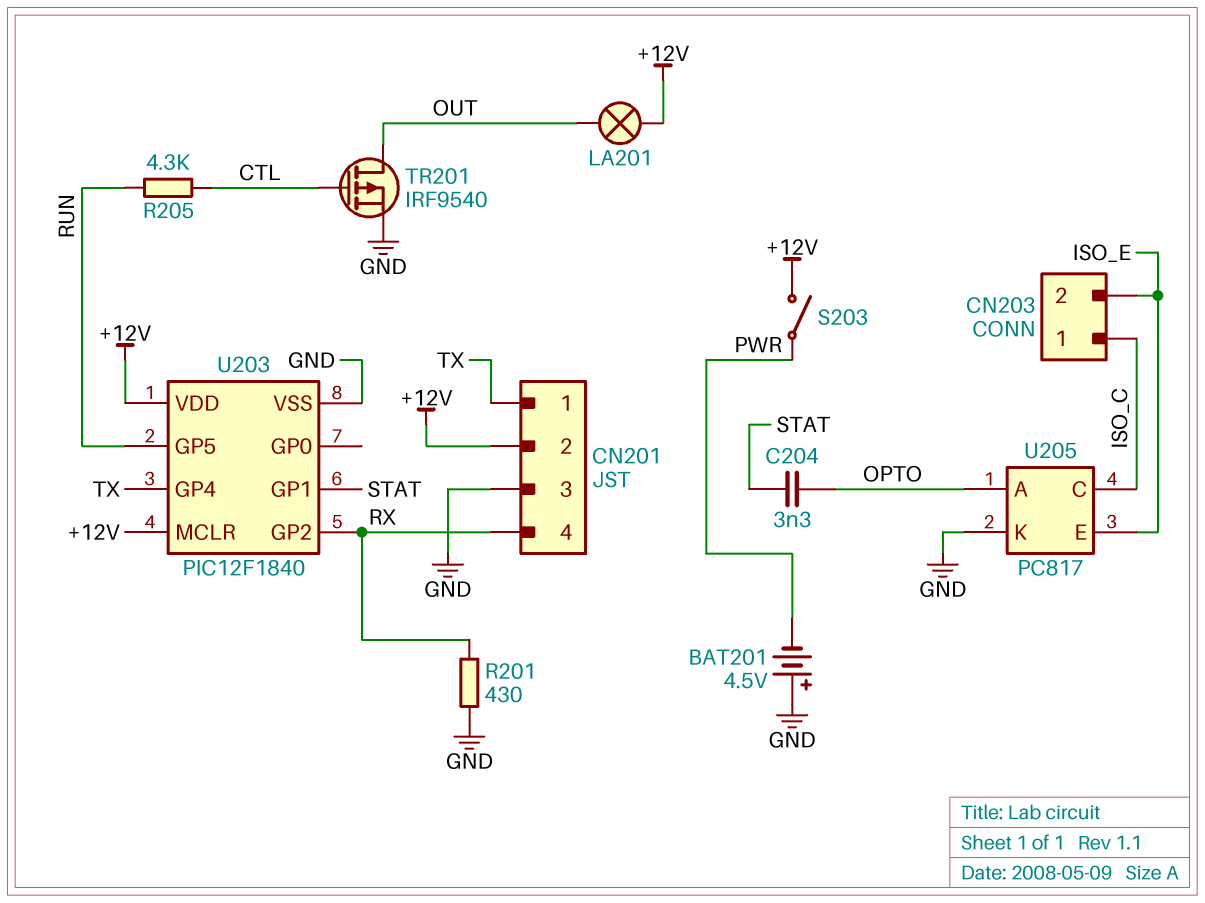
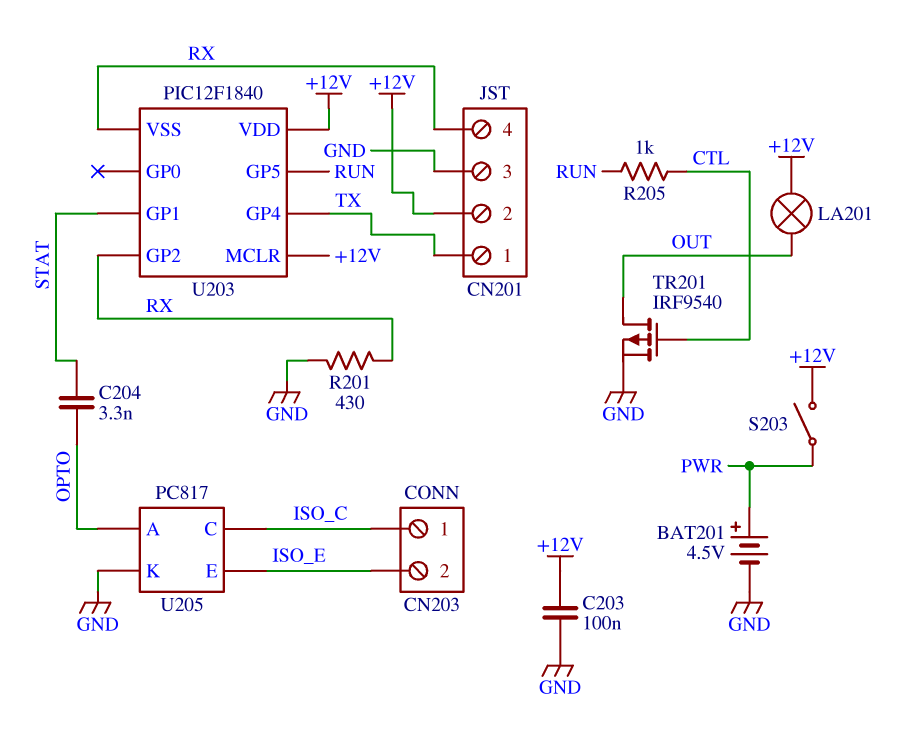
BAT201: 4.5V (plus GND, minus PWR) -> 4.5V (plus PWR, minus GND)
C203: none -> 100nF (+12V, GND)
R205: 4.3k (CTL, RUN) -> 1k (CTL, RUN)
U203 pin VSS: GND -> RX

